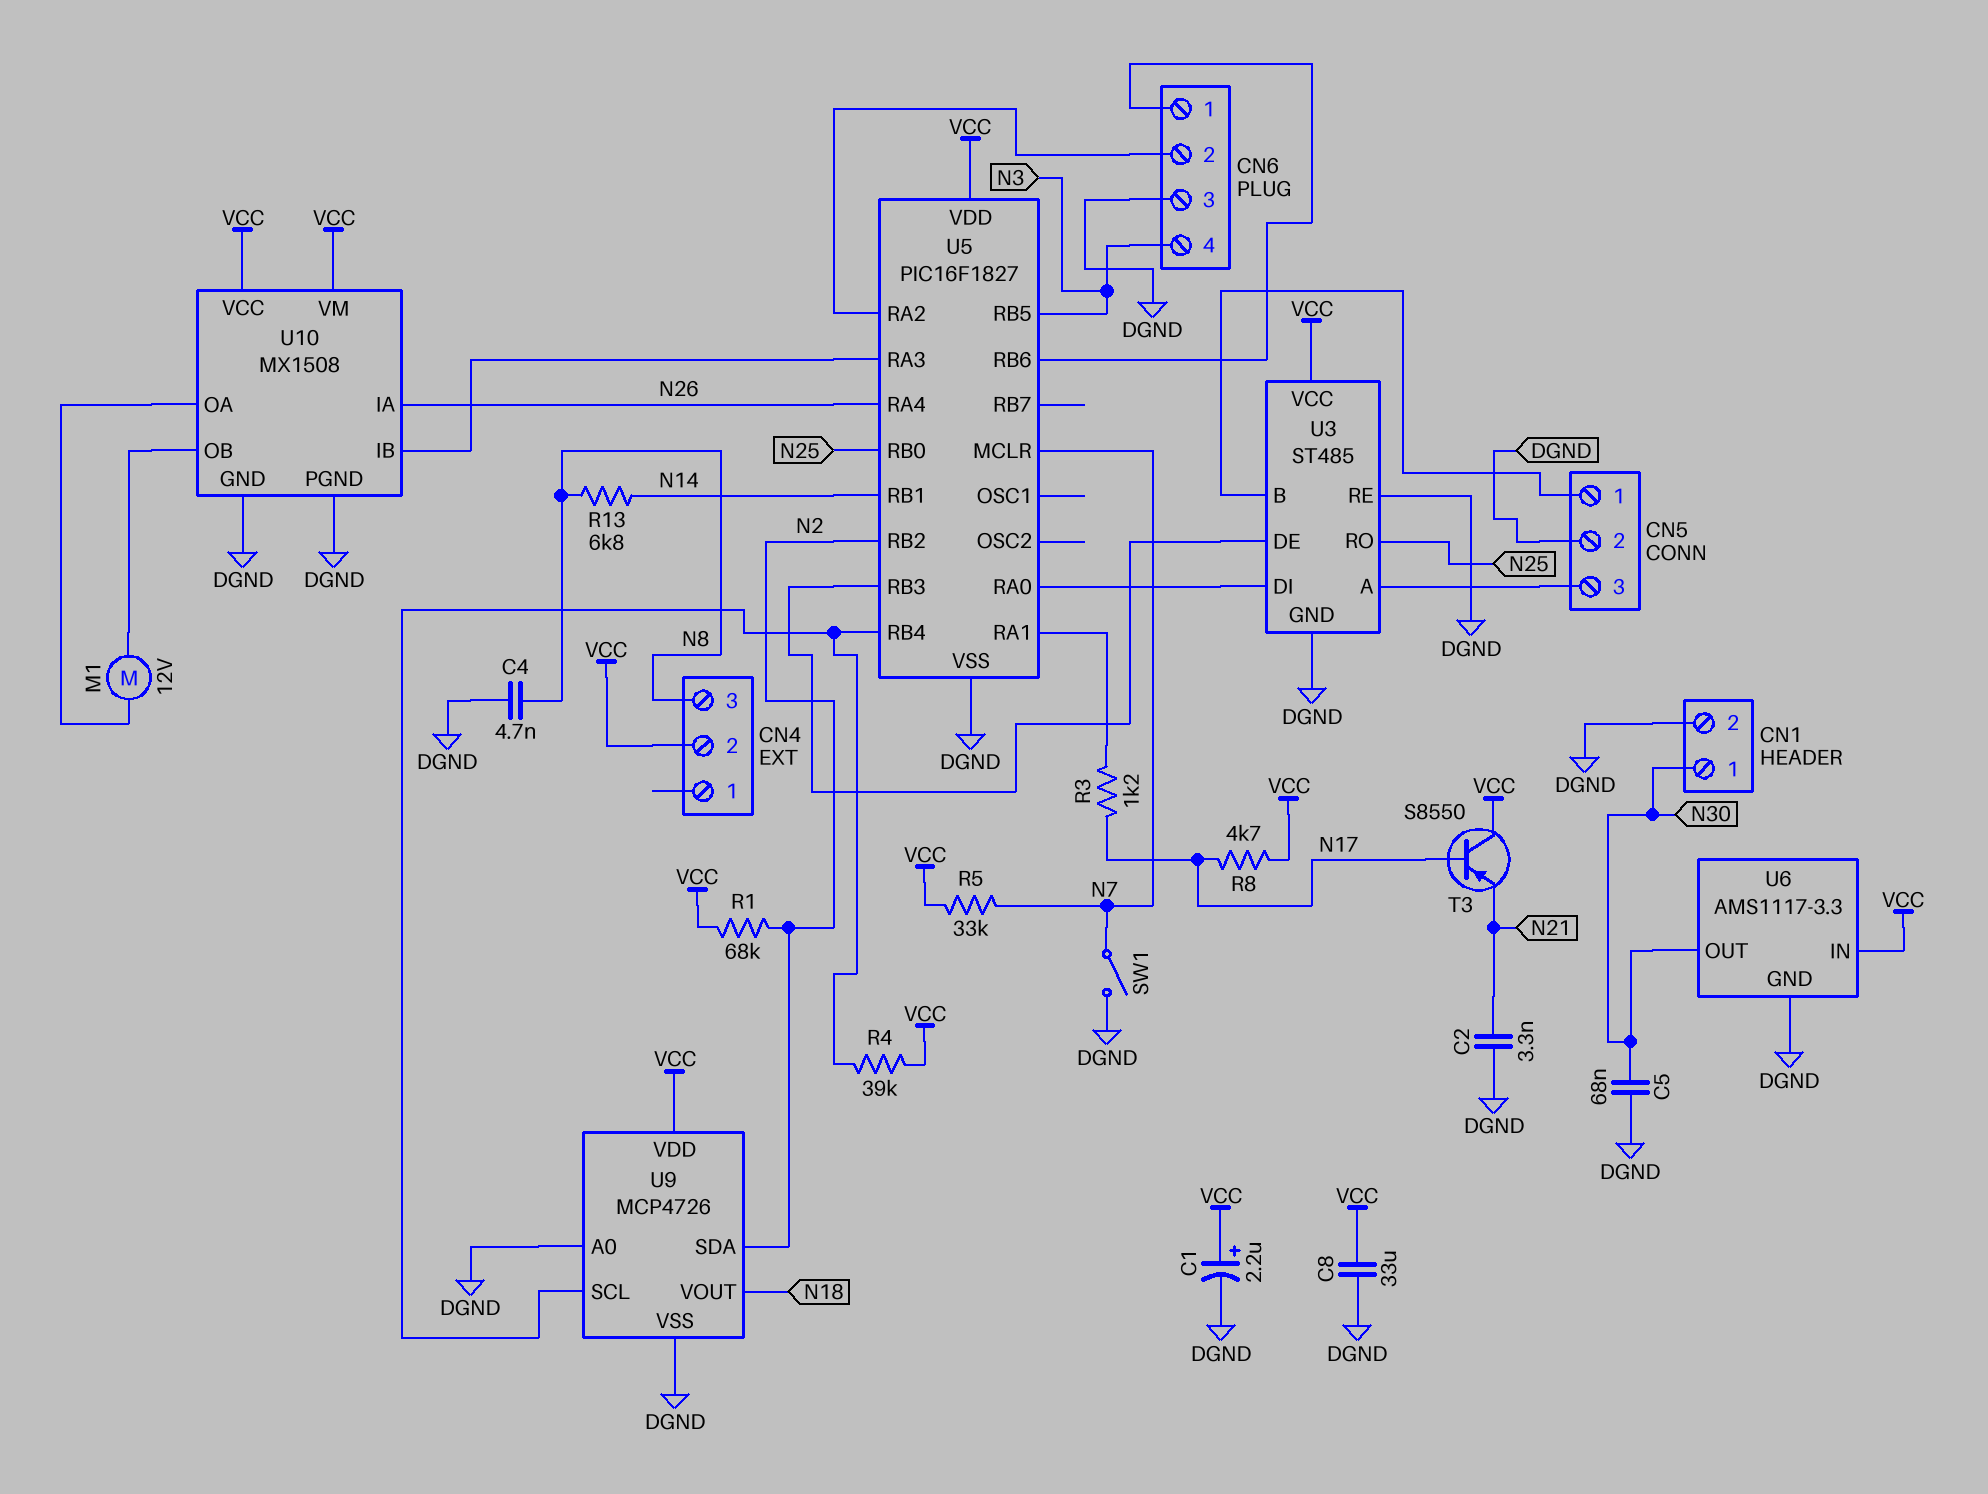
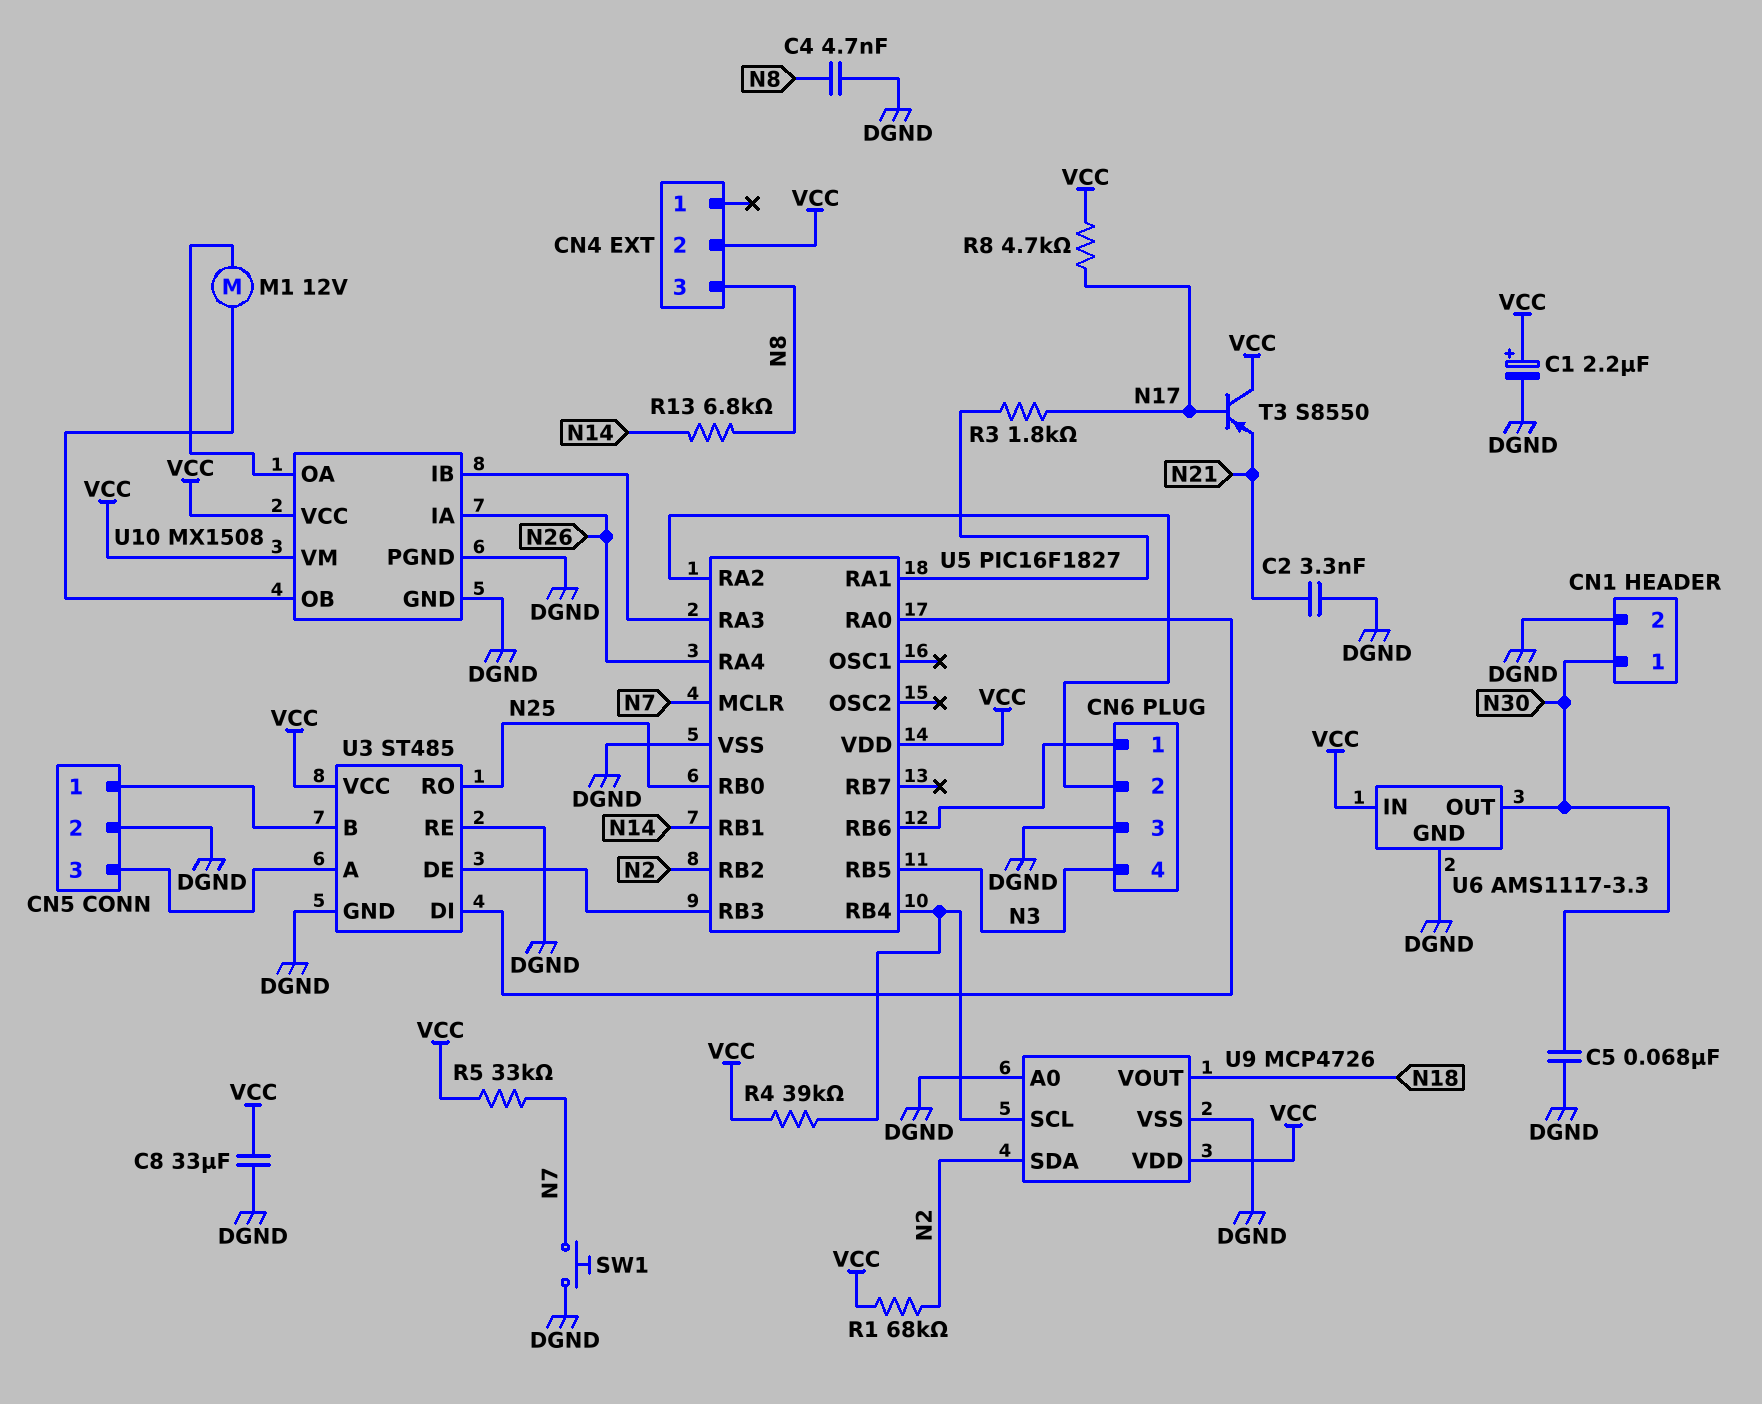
R3: 1.2k (N17, U5/RA1) -> 1.8k (N17, U5/RA1)
SW1: switch (DGND, N7) -> button (DGND, N7)

